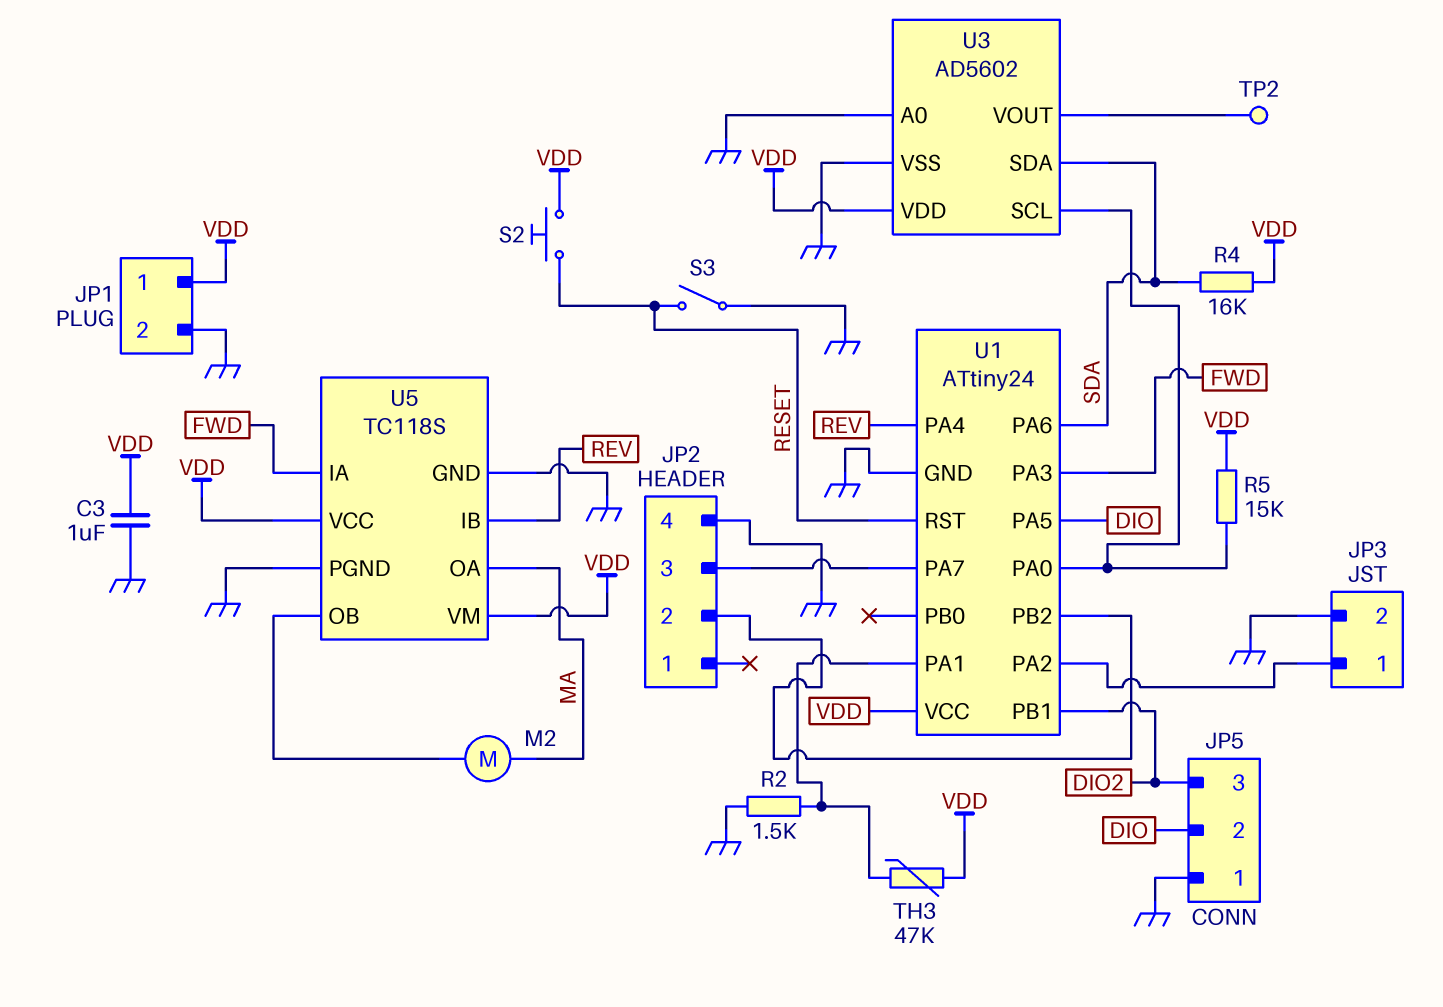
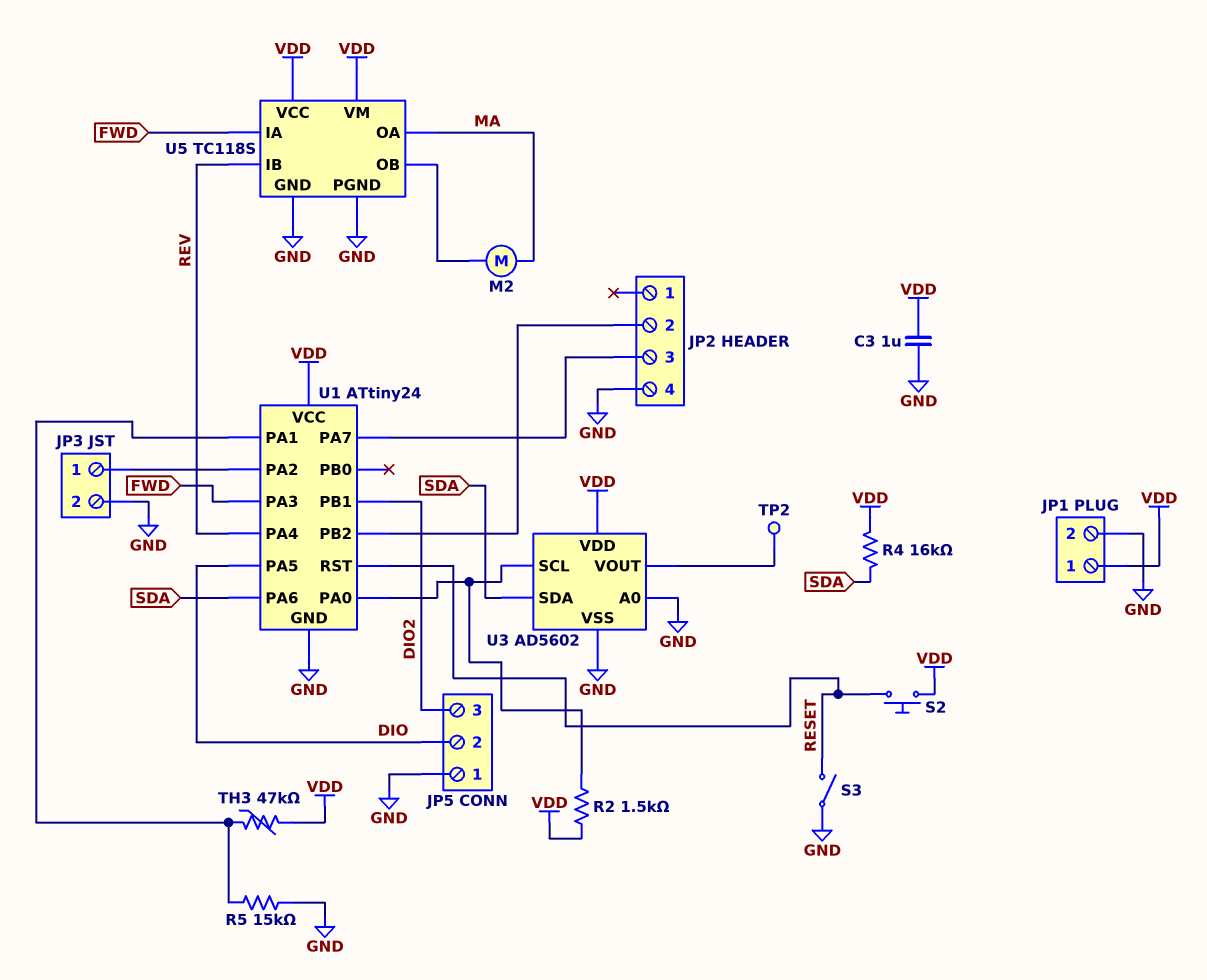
R2: 1.5k (GND, U1/PA1) -> 1.5k (U1/PA0, VDD)
R5: 15k (U1/PA0, VDD) -> 15k (GND, U1/PA1)

